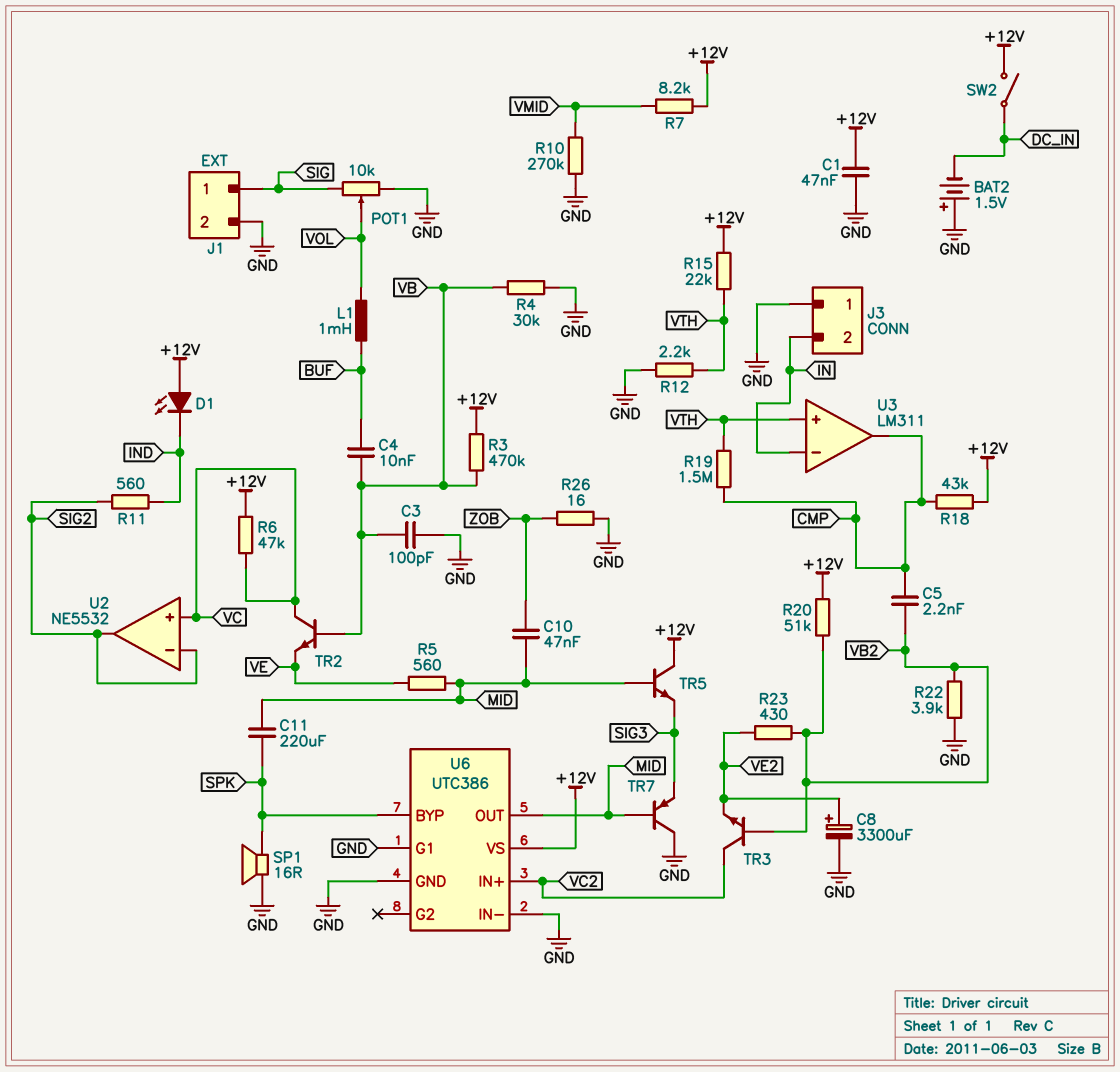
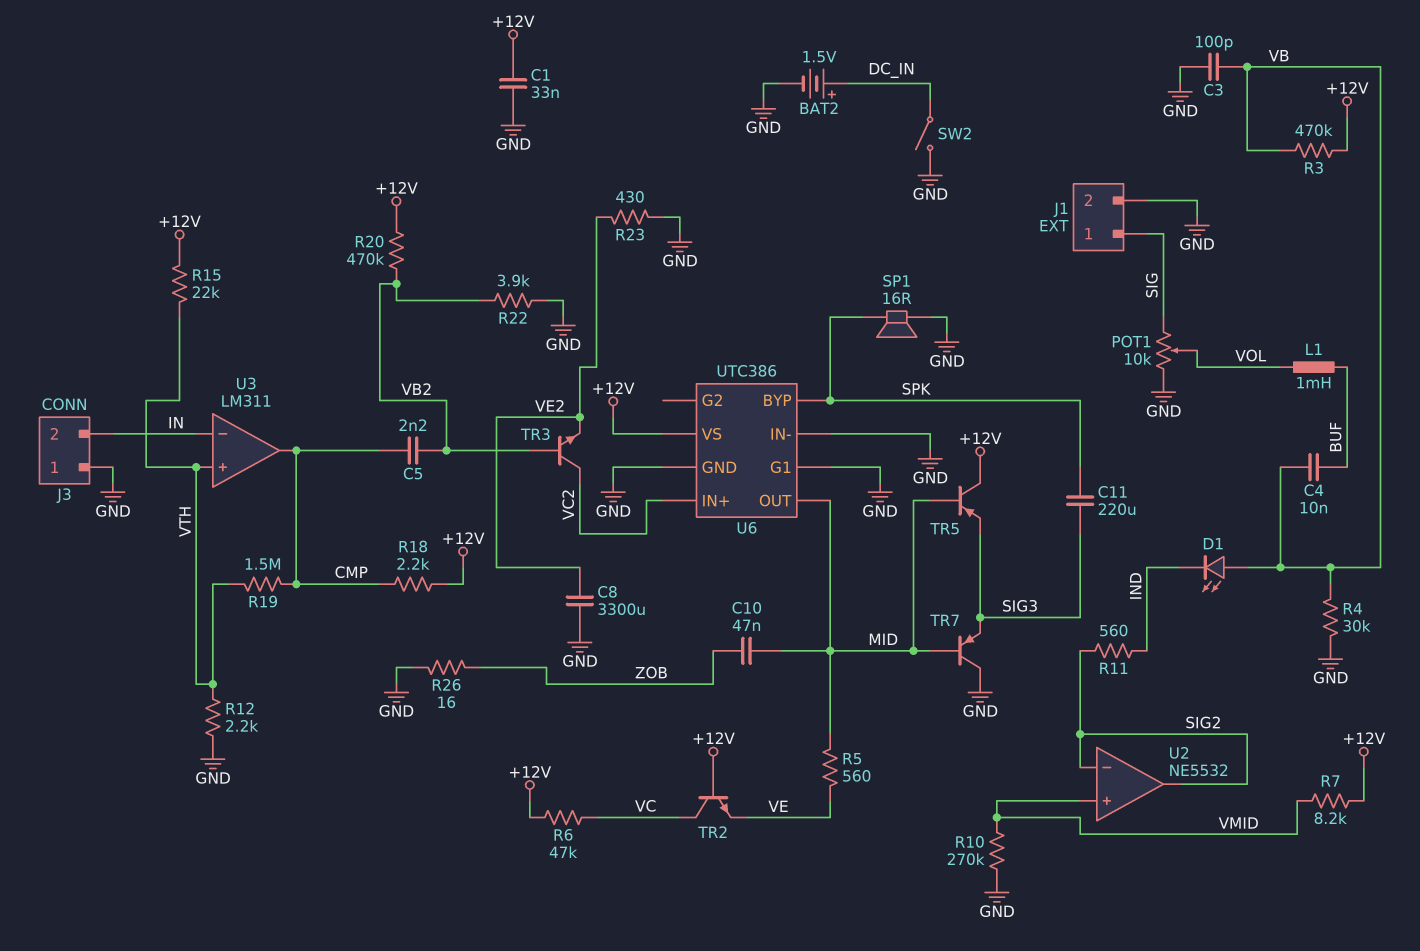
BAT2: 1.5V (plus GND, minus DC_IN) -> 1.5V (plus DC_IN, minus GND)
C1: 47nF (+12V, GND) -> 33nF (+12V, GND)
C8: 3300uF (plus VE2, minus GND) -> 3300uF (GND, VE2)
C11: 220uF (MID, SPK) -> 220uF (SIG3, SPK)
D1: LED (A +12V, K IND) -> LED (A VB, K IND)
R18: 43k (+12V, CMP) -> 2.2k (+12V, CMP)
R20: 51k (+12V, VB2) -> 470k (+12V, VB2)
R23: 430 (VB2, VE2) -> 430 (GND, VE2)
SW2: switch (+12V, DC_IN) -> switch (DC_IN, GND)
TR2: NPN (B VB, C VC, E VE) -> NPN (B +12V, C VC, E VE)
TR5: NPN (B MID, C +12V, E SIG3) -> PNP (B MID, C +12V, E SIG3)
U2 pin in+: VC -> VMID

